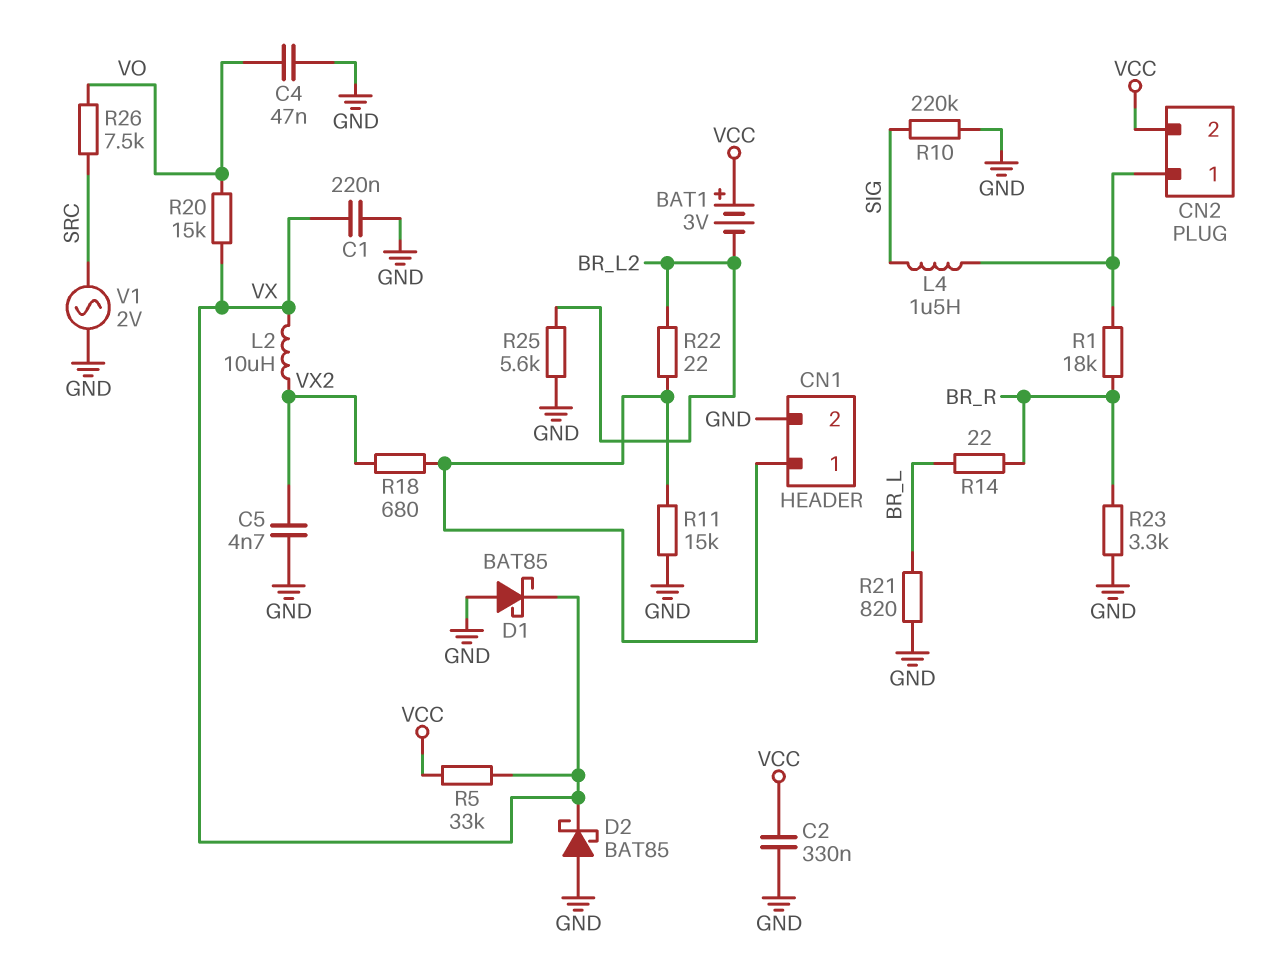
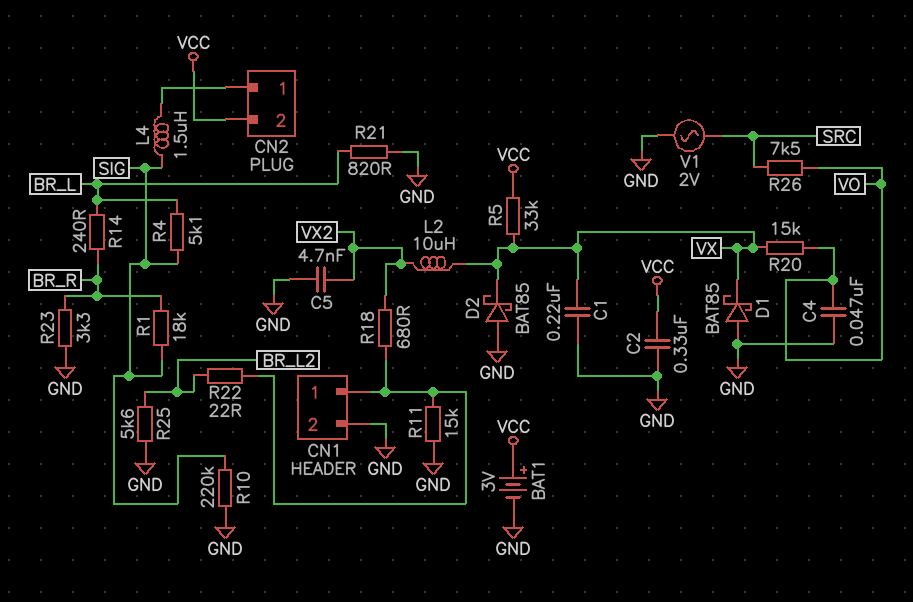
BAT1: 3V (plus VCC, minus BR_L2) -> 3V (plus VCC, minus GND)
R1: 18k (BR_R, CN2/1) -> 18k (BR_R, SIG)
R4: none -> 5.1k (BR_L, SIG)
R14: 22 (BR_L, BR_R) -> 240 (BR_L, BR_R)

